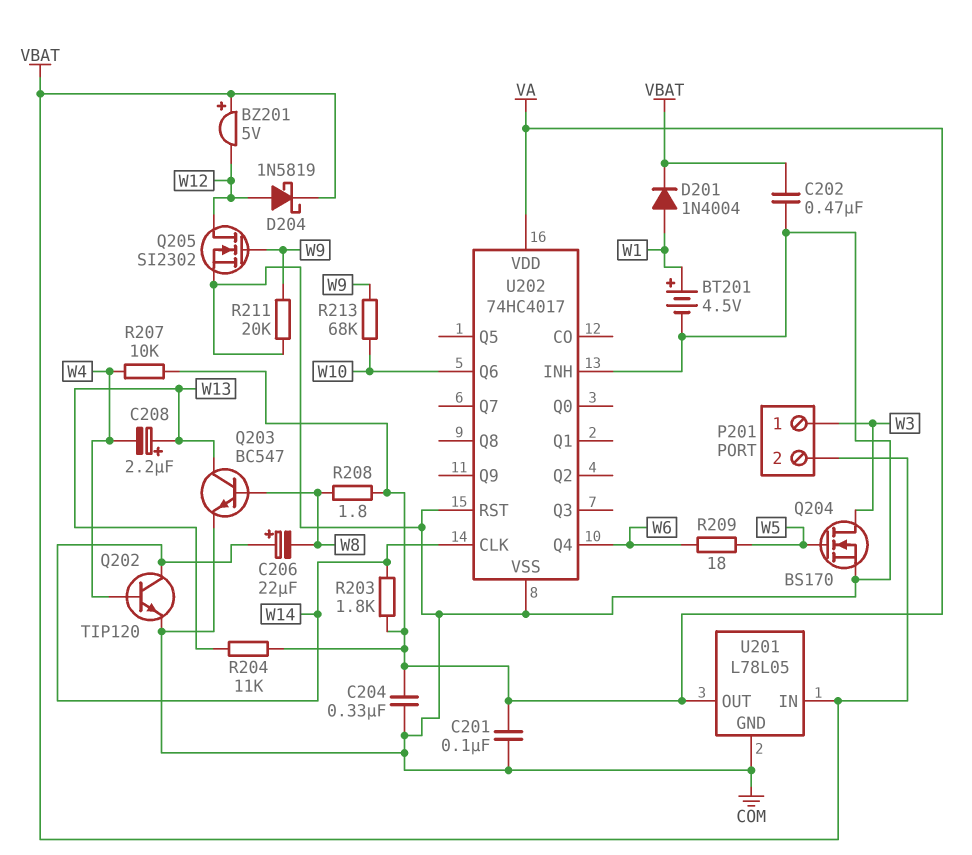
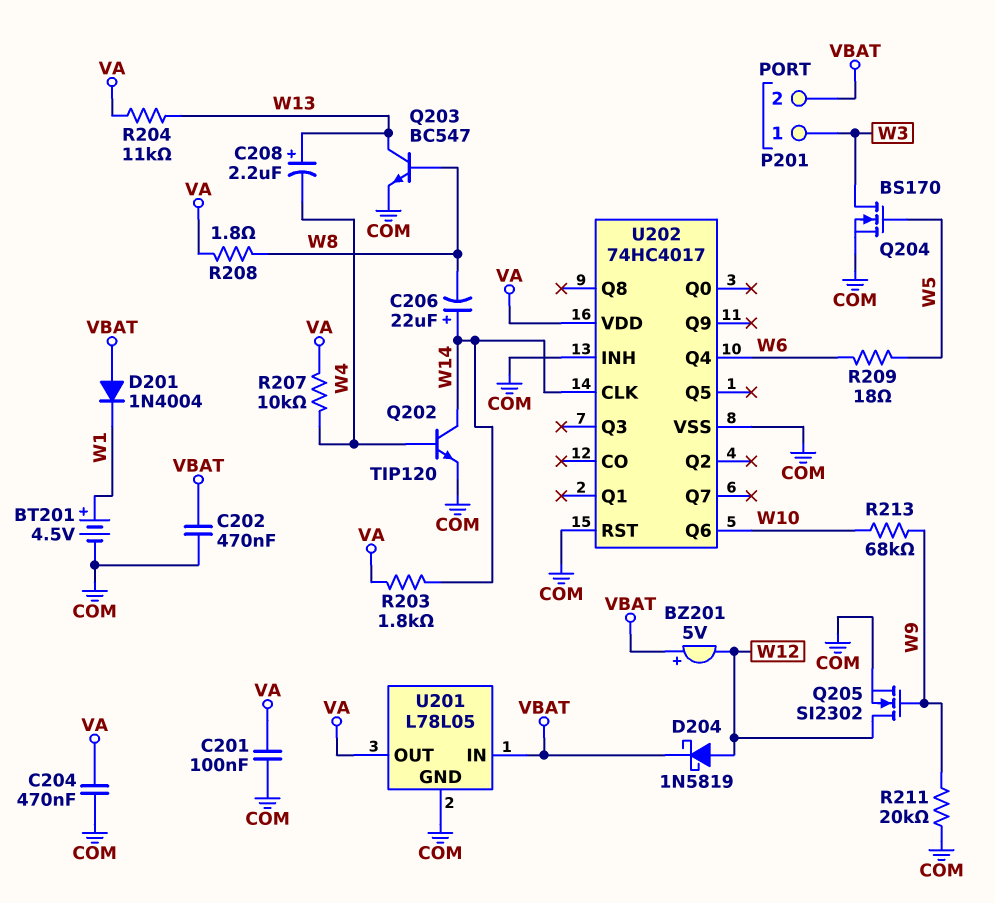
C204: 330nF (COM, VA) -> 470nF (COM, VA)
D201: diode 1N4004 (A W1, K VBAT) -> diode 1N4004 (A VBAT, K W1)

